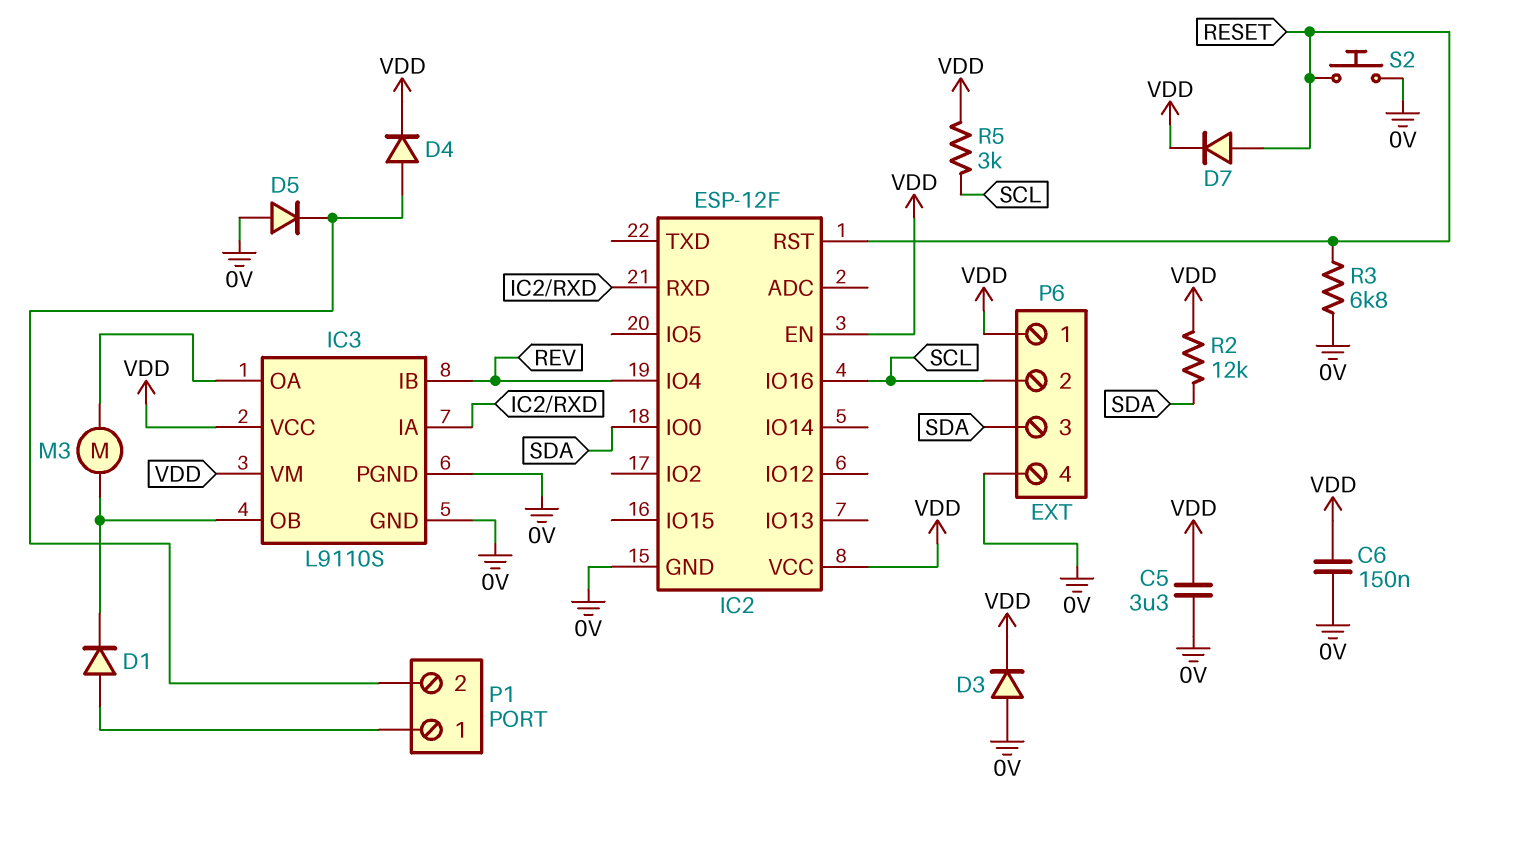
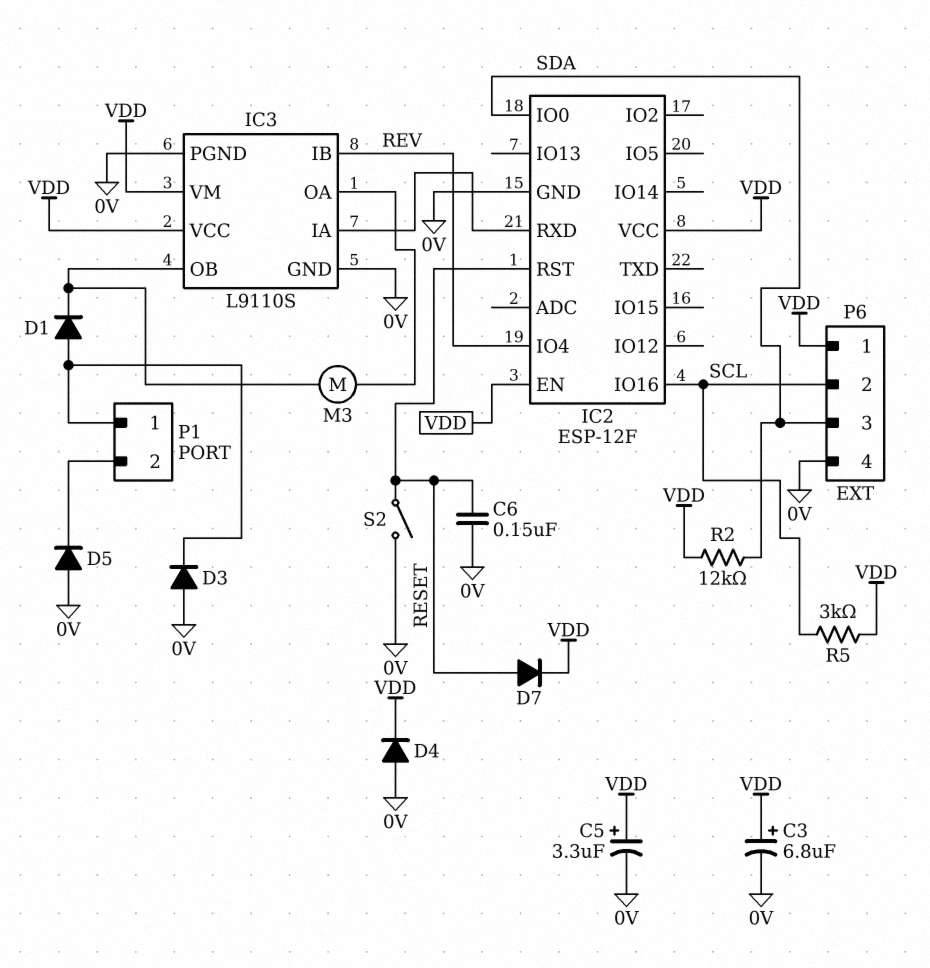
C3: none -> 6.8uF (plus VDD, minus 0V)
C5: 3.3uF (0V, VDD) -> 3.3uF (plus VDD, minus 0V)
C6: 150nF (0V, VDD) -> 150nF (0V, RESET)
D3: diode (A 0V, K VDD) -> diode (A 0V, K P1/1)
D4: diode (A P1/2, K VDD) -> diode (A 0V, K VDD)
R3: 6.8k (0V, RESET) -> none
S2: button (0V, RESET) -> switch (0V, RESET)

